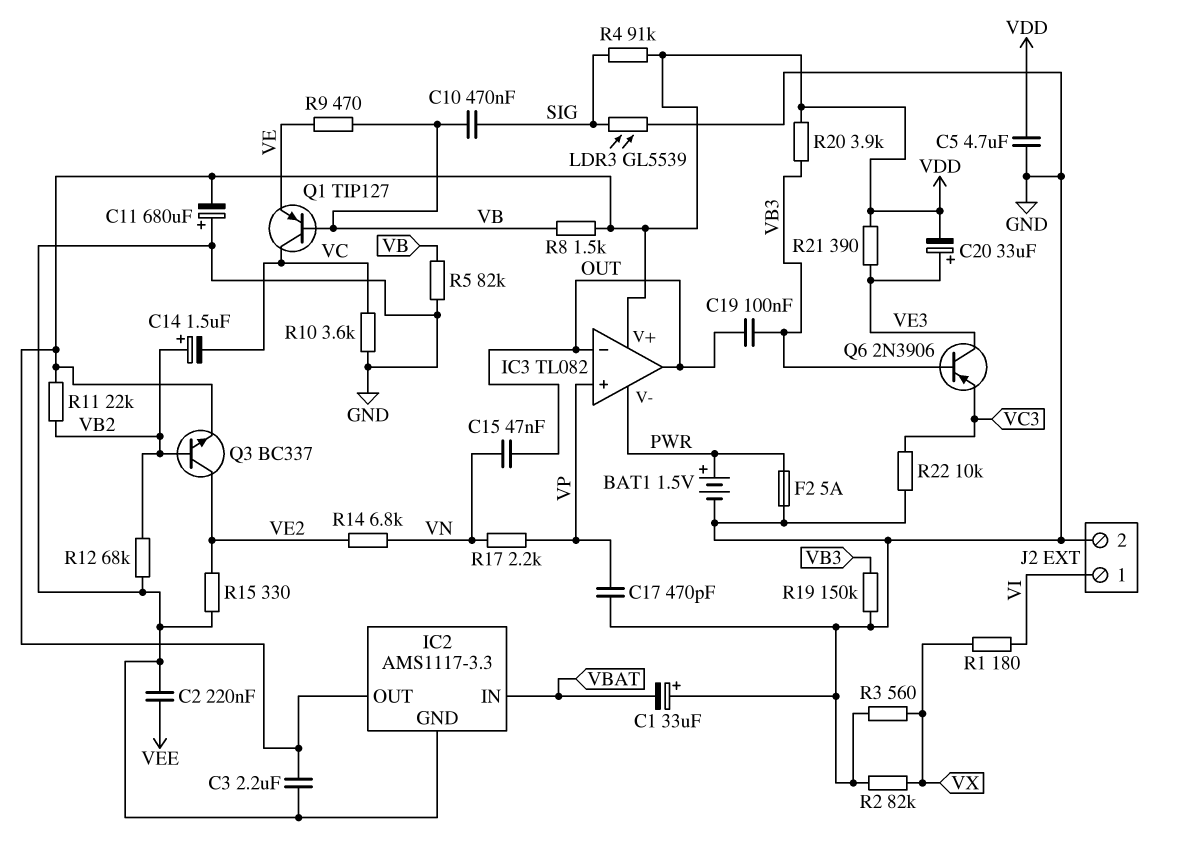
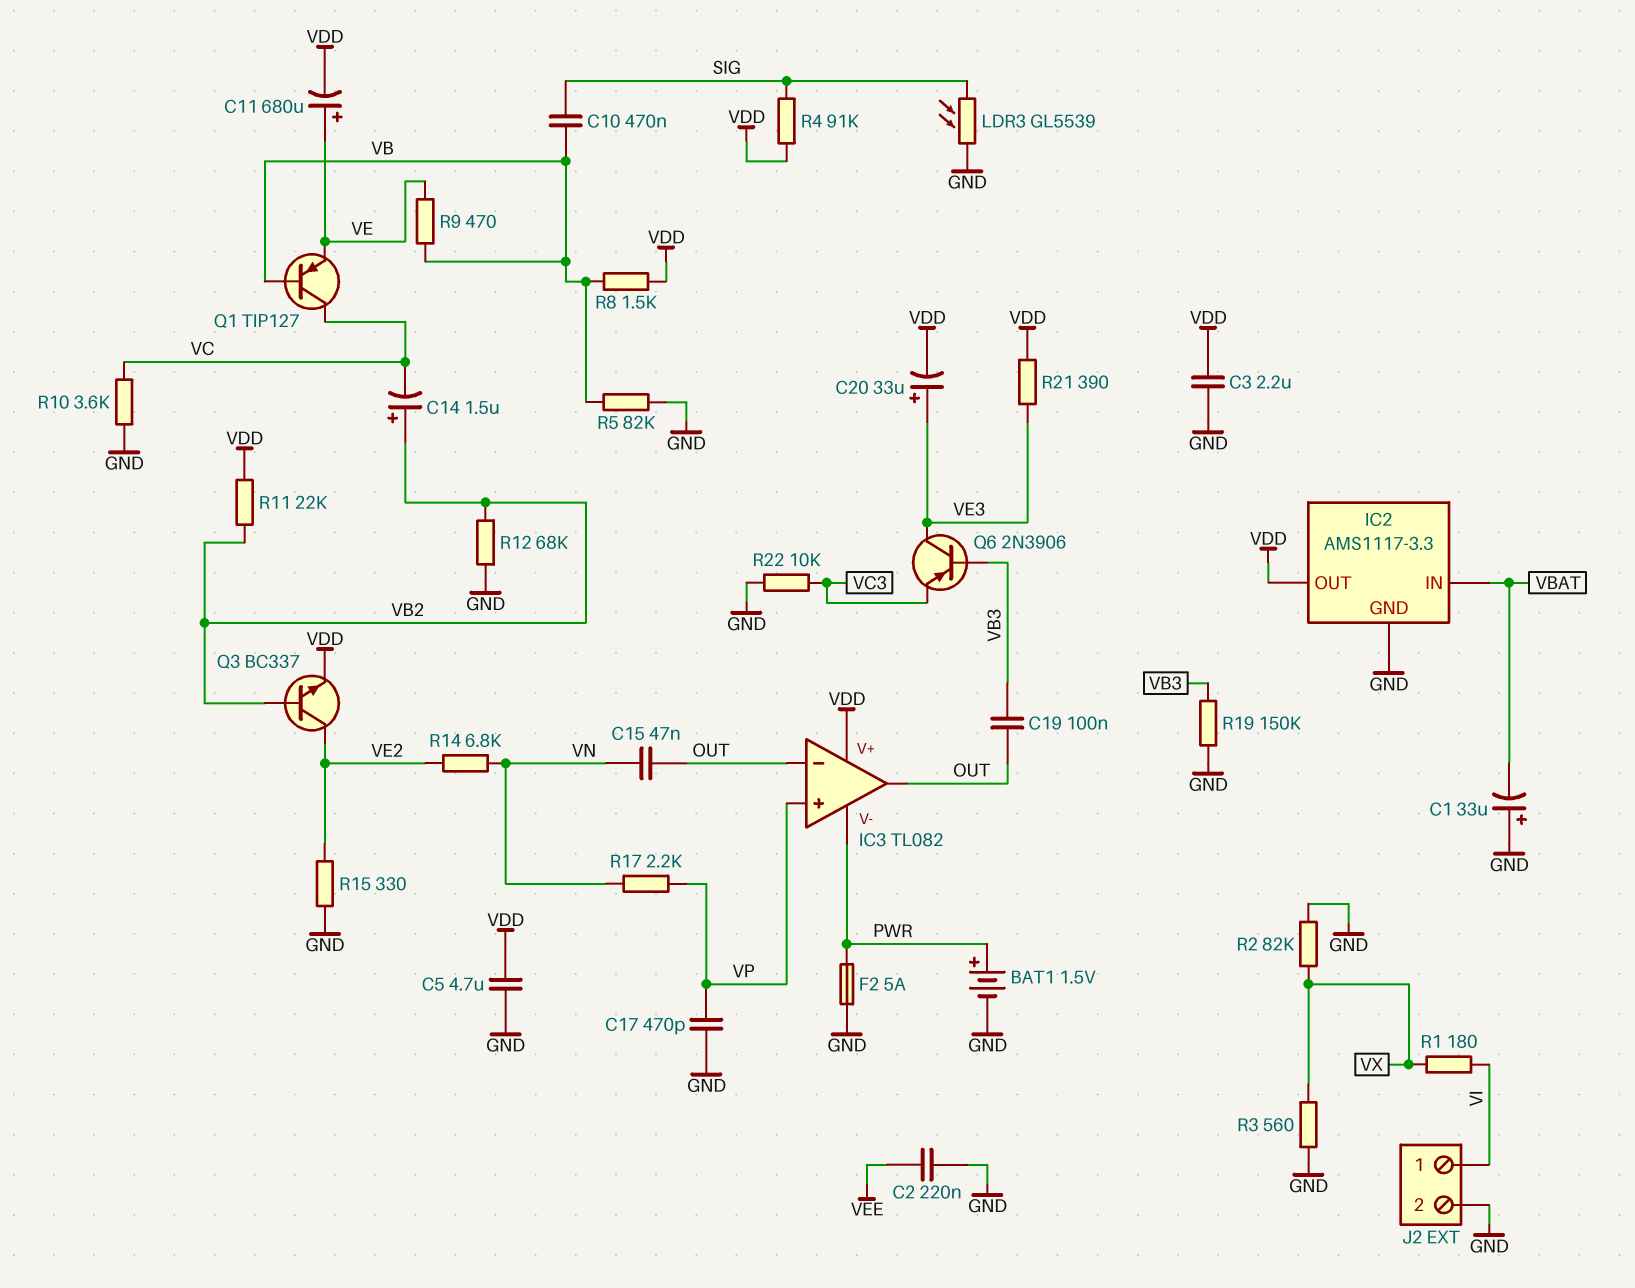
C11: 680uF (plus GND, minus VDD) -> 680uF (plus VE, minus VDD)
R20: 3.9k (VB3, VDD) -> none

